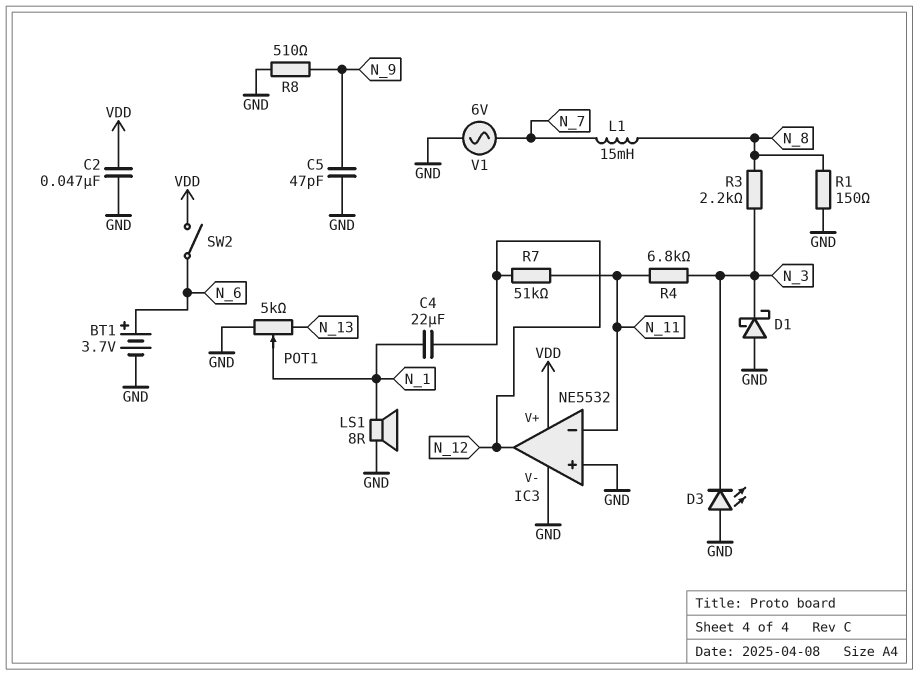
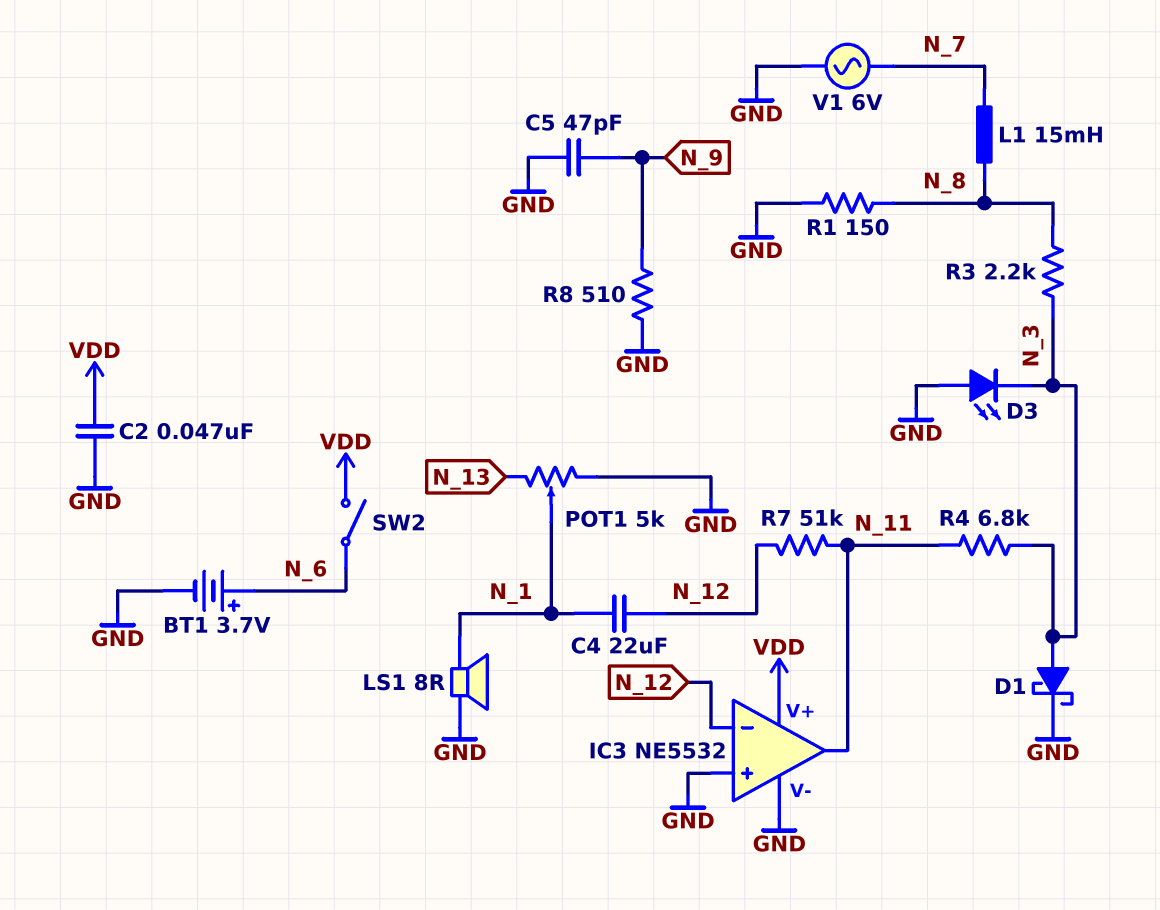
D1: schottky (A GND, K N_3) -> schottky (A N_3, K GND)
IC3 pin in-: N_11 -> N_12
IC3 pin out: N_12 -> N_11

